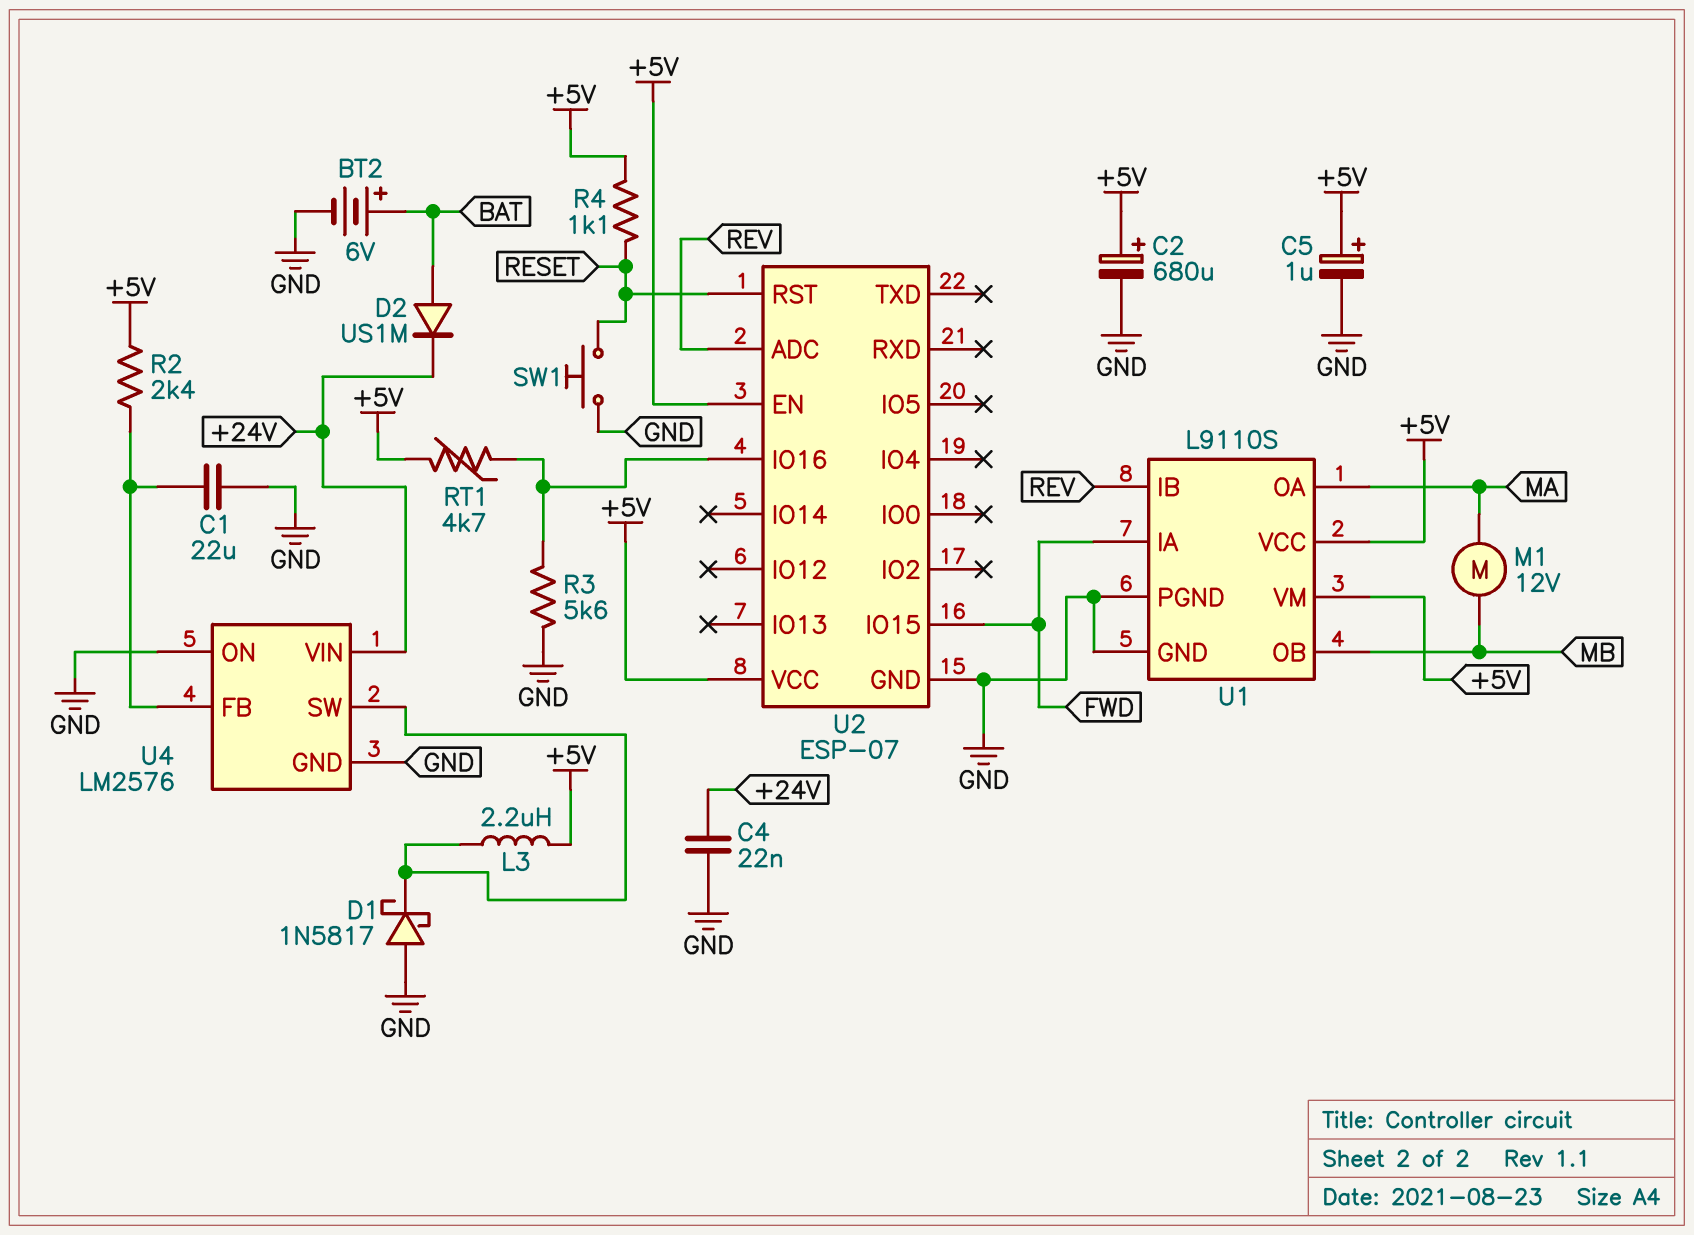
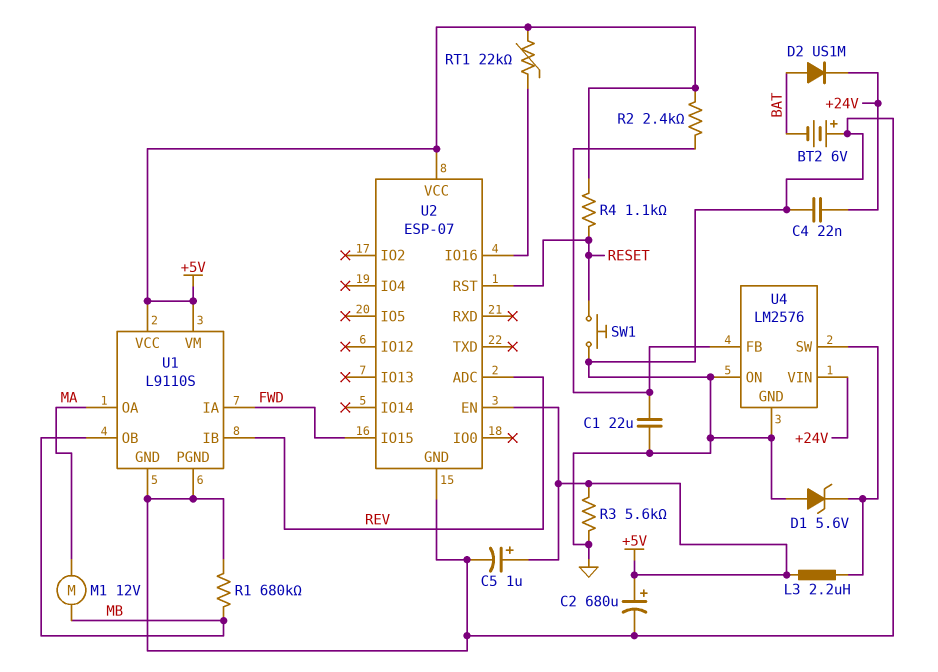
BT2: 6V (plus BAT, minus GND) -> 6V (plus GND, minus BAT)
D1: schottky 1N5817 (A GND, K U4/SW) -> zener 5.6V (A GND, K U4/SW)
R1: none -> 680k (GND, MB)
R3: 5.6k (GND, U2/IO16) -> 5.6k (+5V, GND)
RT1: 4.7k (+5V, U2/IO16) -> 22k (+5V, U2/IO16)

